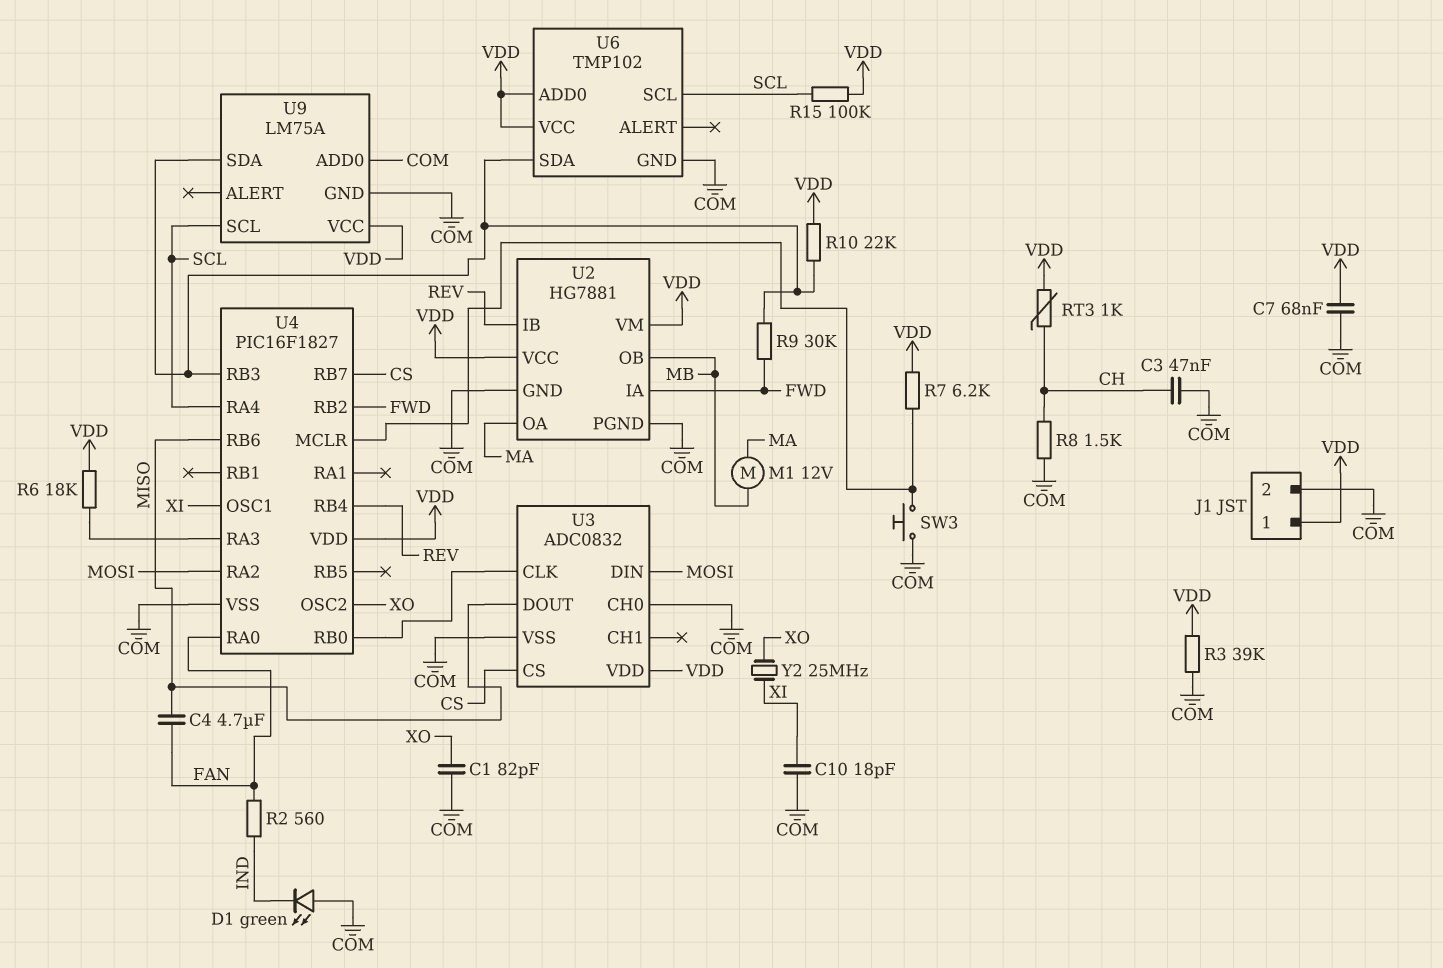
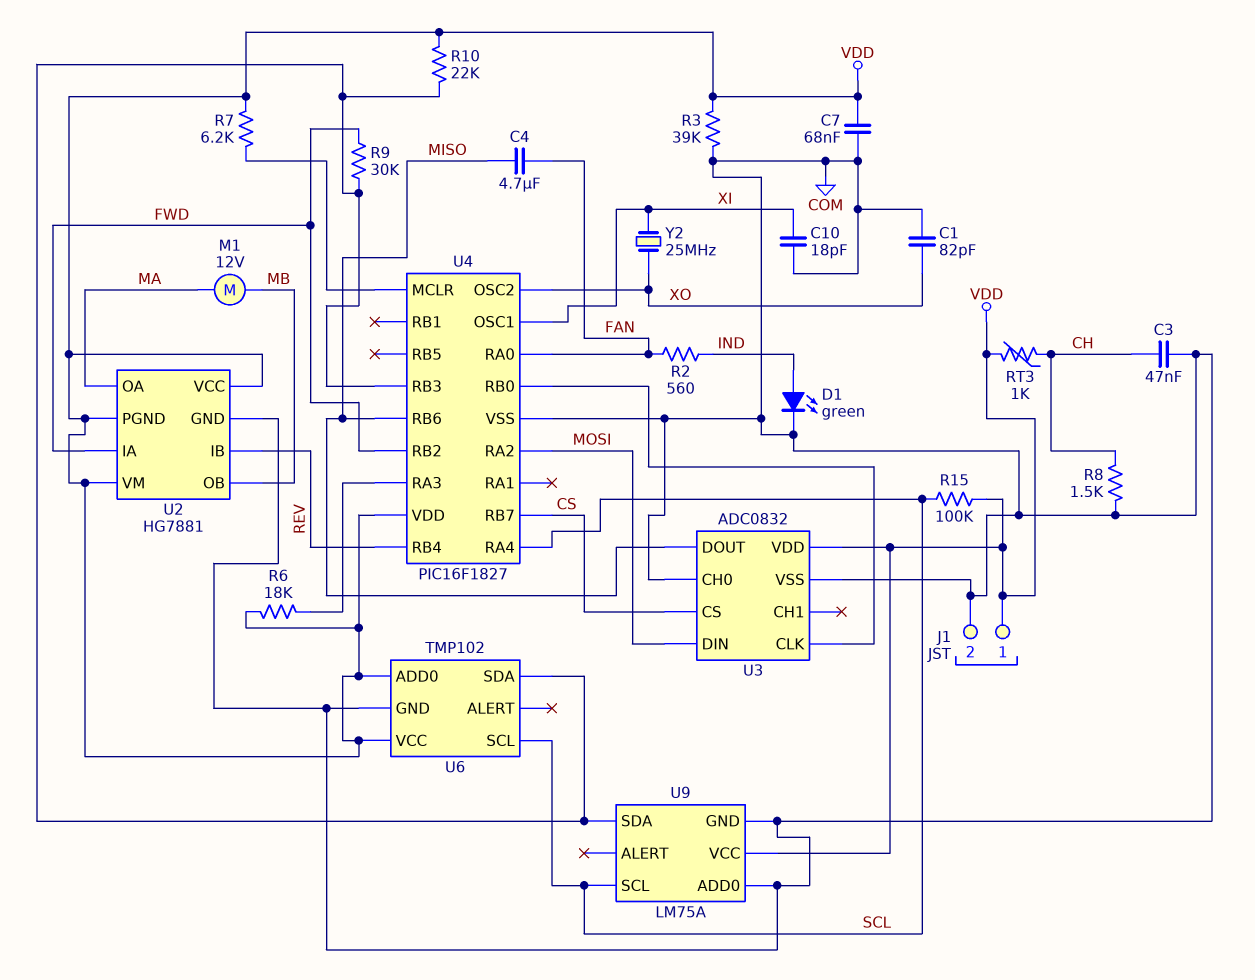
D1: LED green (A COM, K IND) -> LED green (A IND, K COM)
SW3: button (COM, U4/MCLR) -> none
U2 pin PGND: COM -> VDD

